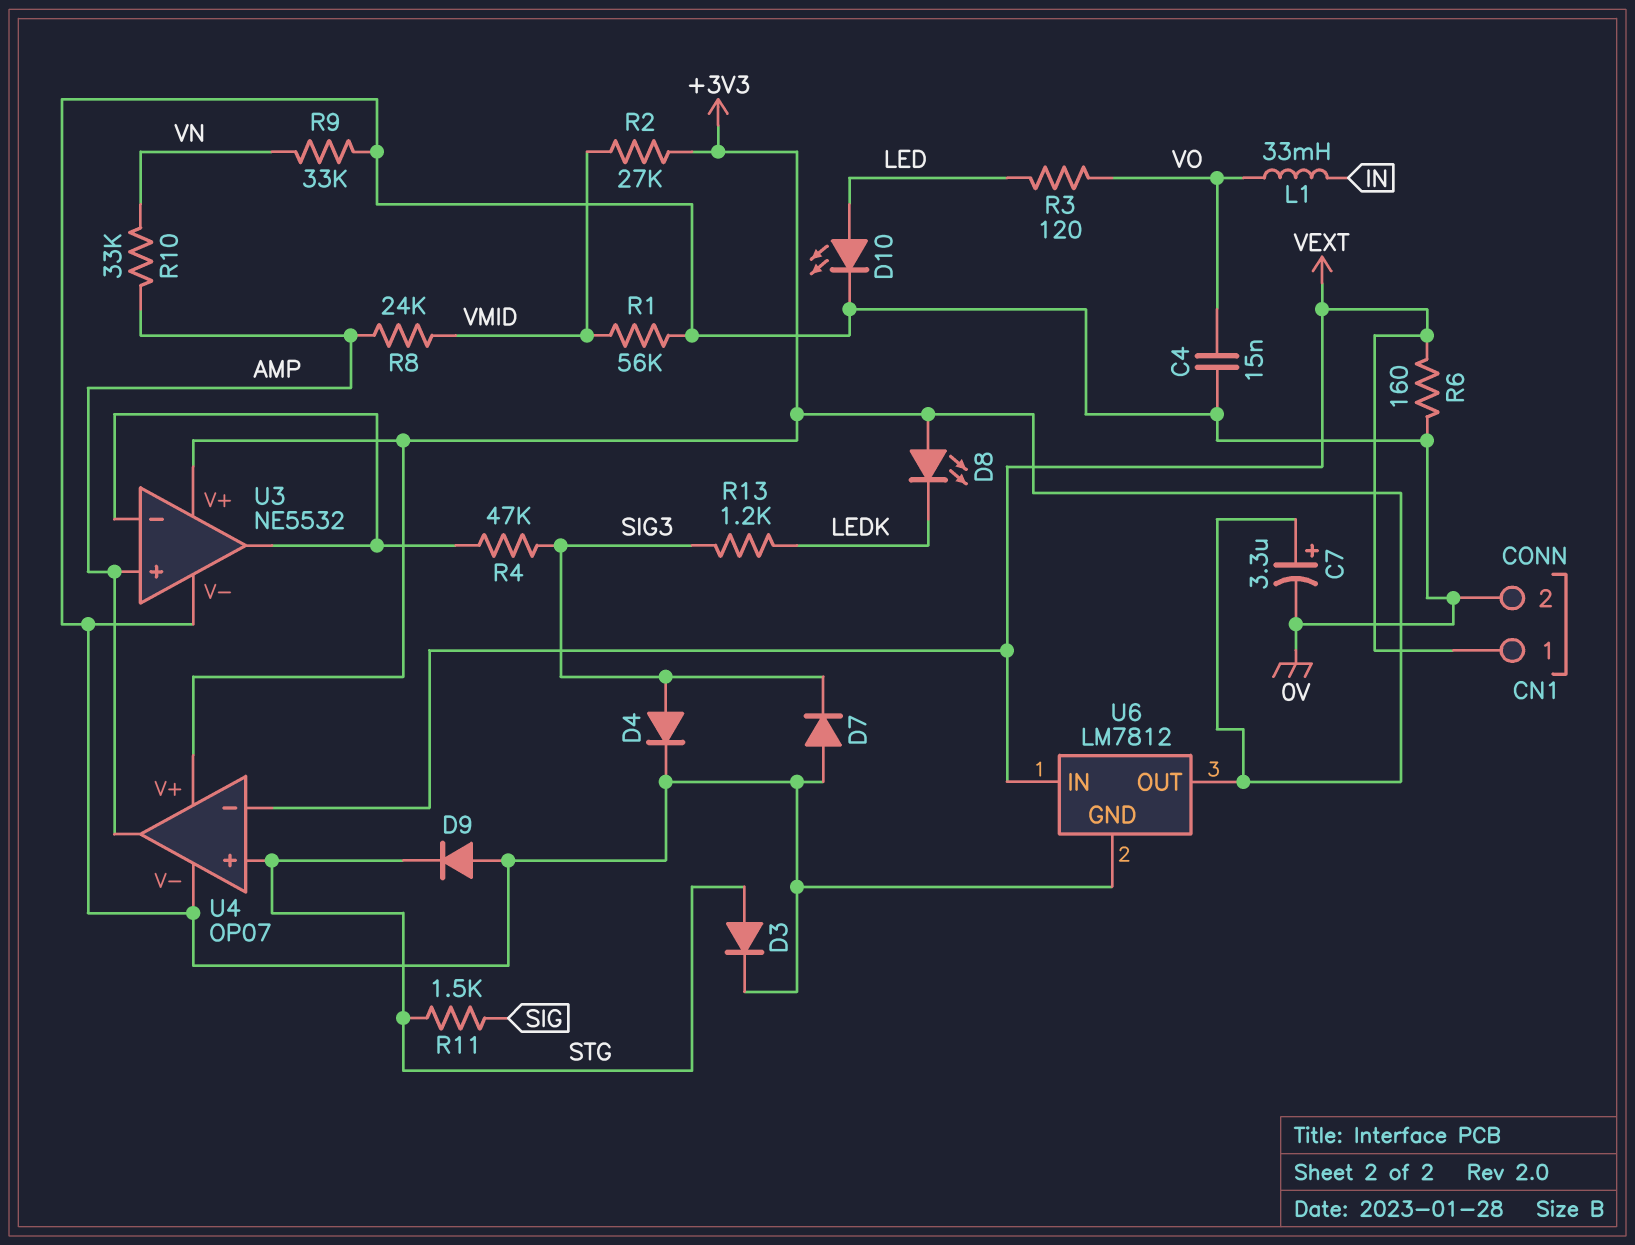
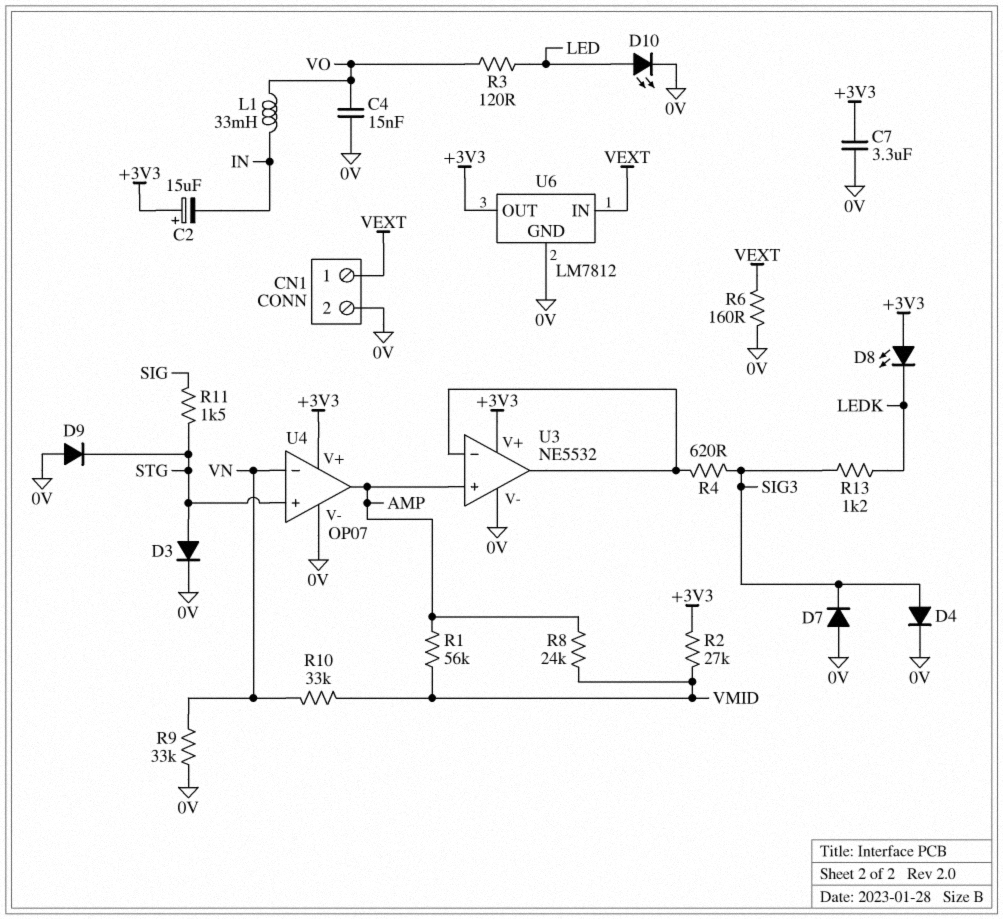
C2: none -> 15uF (plus +3V3, minus IN)
C7: 3.3uF (plus +3V3, minus 0V) -> 3.3uF (+3V3, 0V)
R1: 56k (0V, VMID) -> 56k (AMP, VMID)
R4: 47k (SIG3, U3/in-) -> 620 (SIG3, U3/in-)
R10: 33k (AMP, VN) -> 33k (VMID, VN)
U4 pin in-: VEXT -> VN

